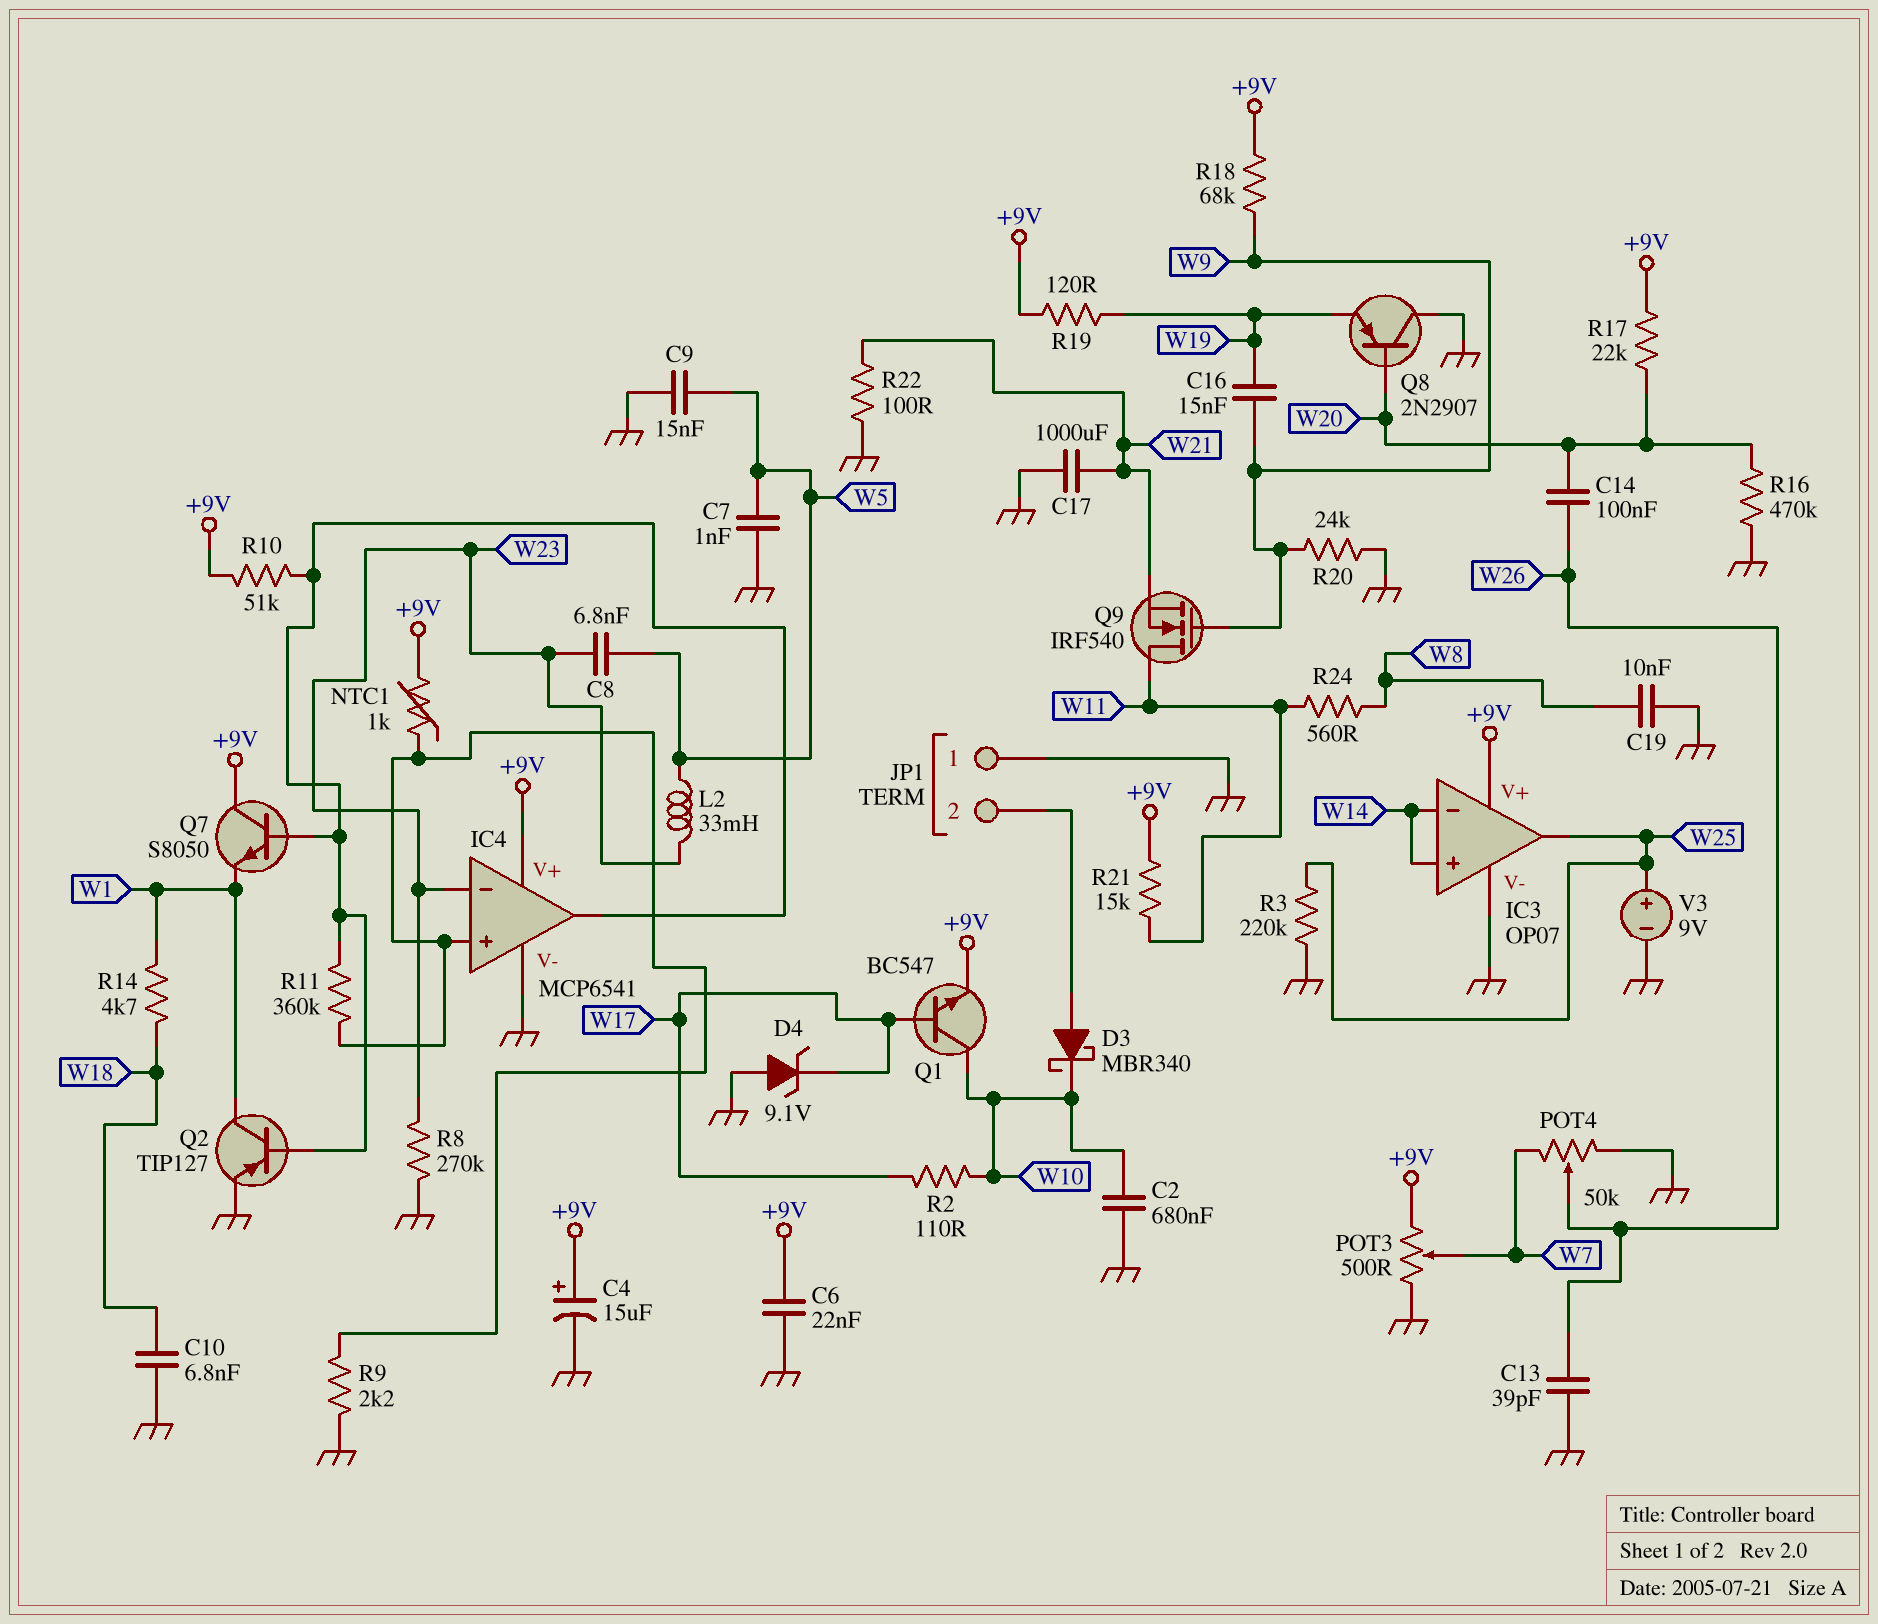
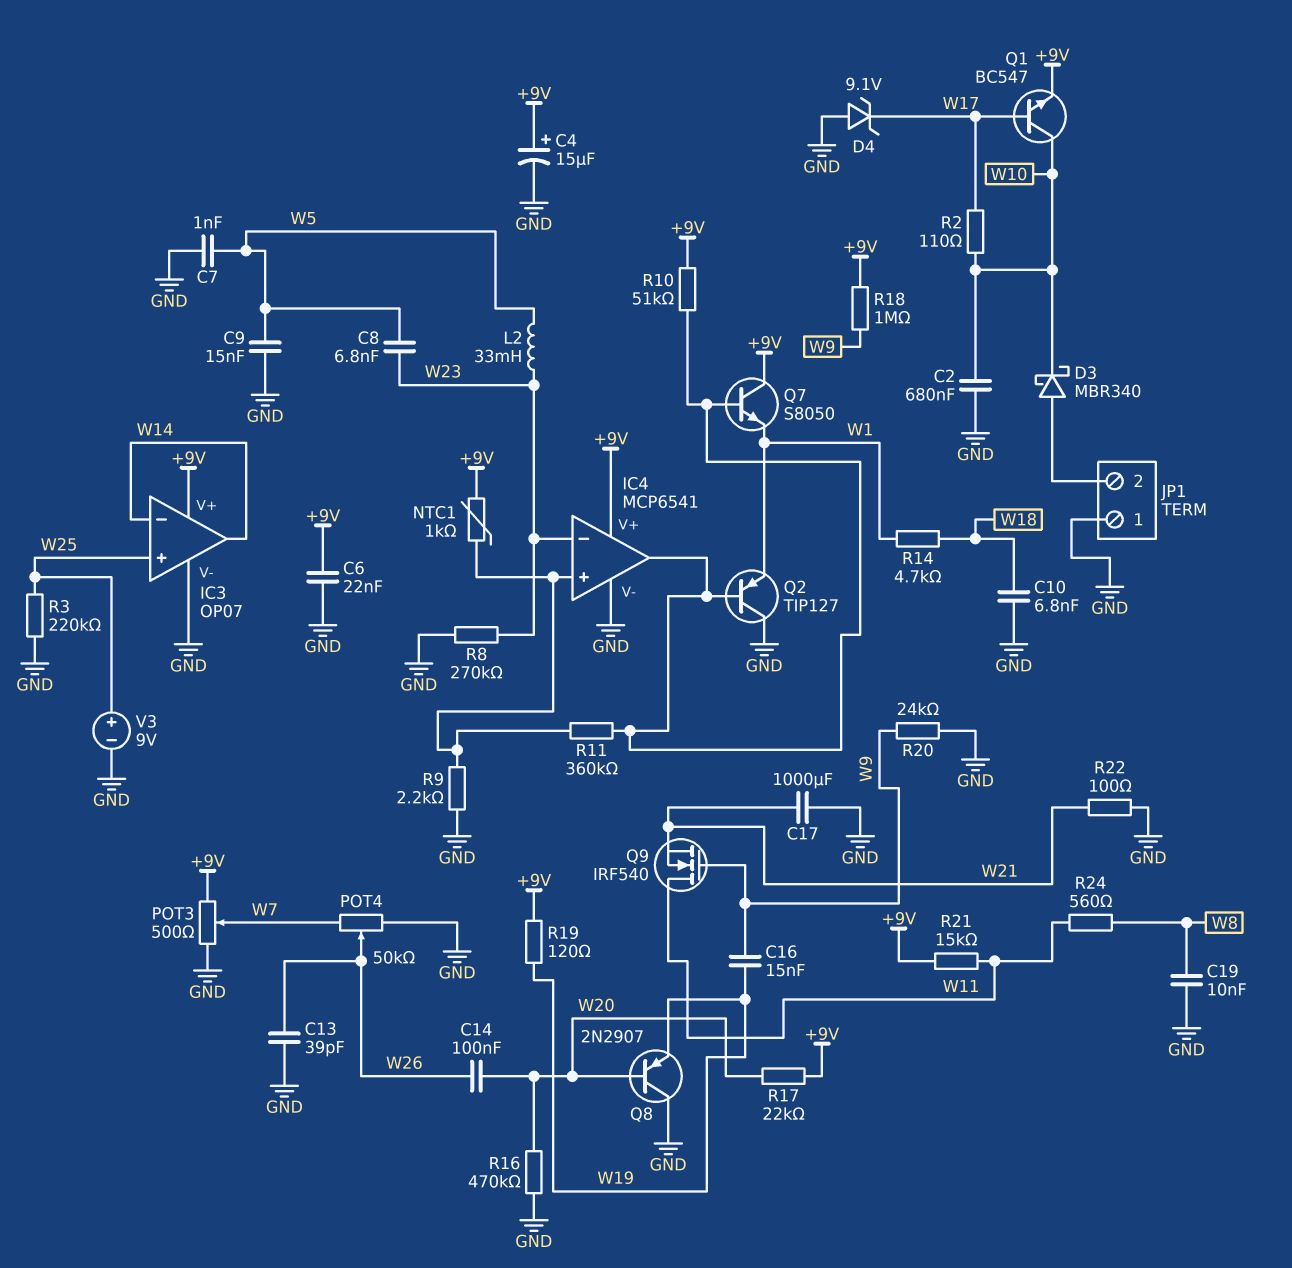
IC3 pin in+: W14 -> W25
IC3 pin out: W25 -> W14
Q2: PNP TIP127 (B IC4/out, C W1, E GND) -> PNP TIP127 (B IC4/out, C GND, E W1)
R18: 68k (+9V, W9) -> 1M (+9V, W9)

